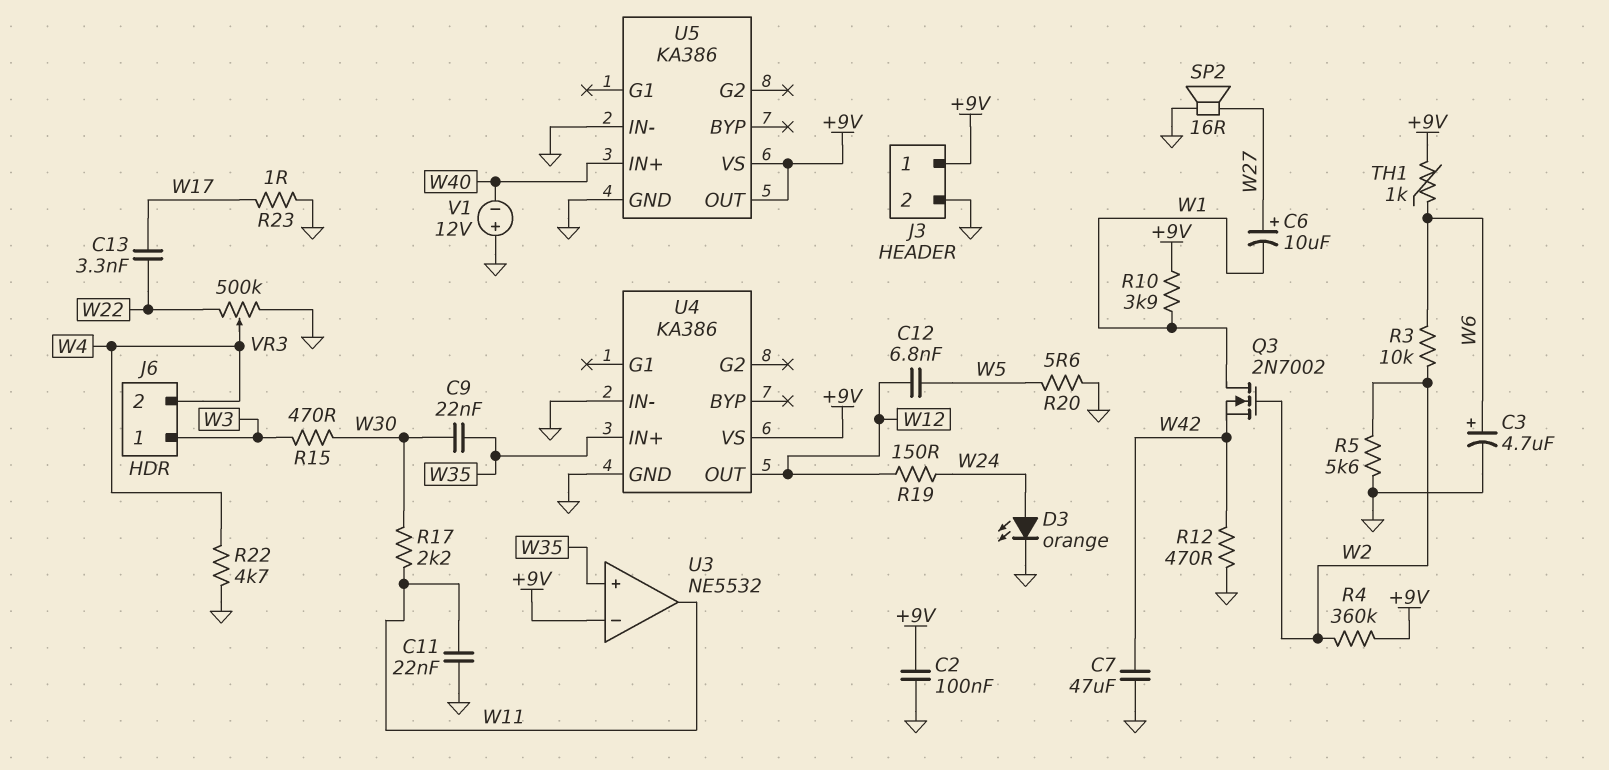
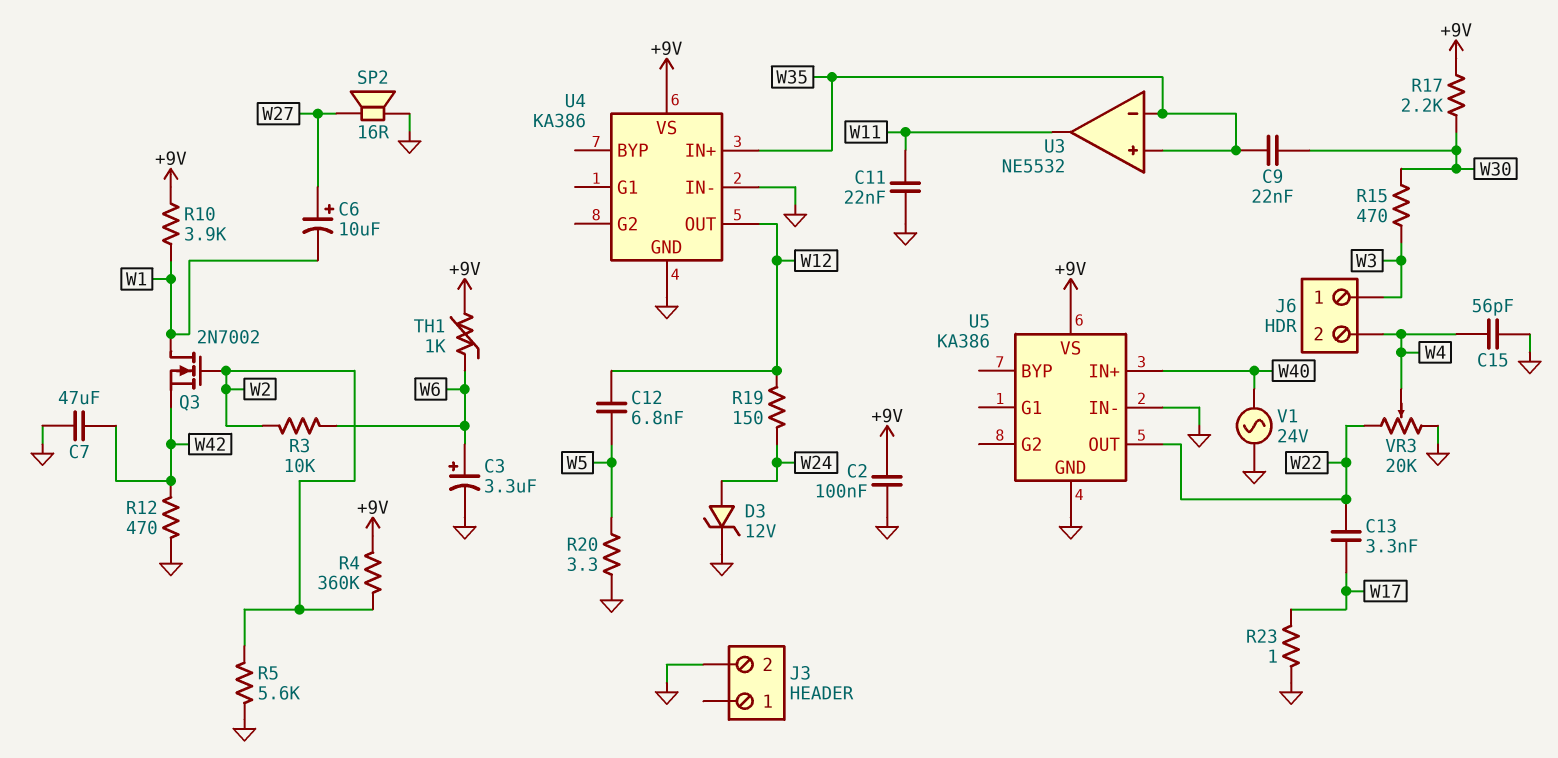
C3: 4.7uF (plus W6, minus GND) -> 3.3uF (plus W6, minus GND)
C15: none -> 56pF (GND, W4)
D3: LED orange (A W24, K GND) -> zener 12V (A W24, K GND)
J3 pin 1: +9V -> none
R17: 2.2k (W11, W30) -> 2.2k (+9V, W30)
R20: 5.6 (GND, W5) -> 3.3 (GND, W5)
R22: 4.7k (GND, W4) -> none
U3 pin in-: +9V -> W35
U5 pin OUT: +9V -> W22
V1: 12V (plus GND, minus W40) -> AC 24V (GND, W40)
VR3: 500k (GND, W22, wiper W4) -> 20k (GND, W22, wiper W4)

